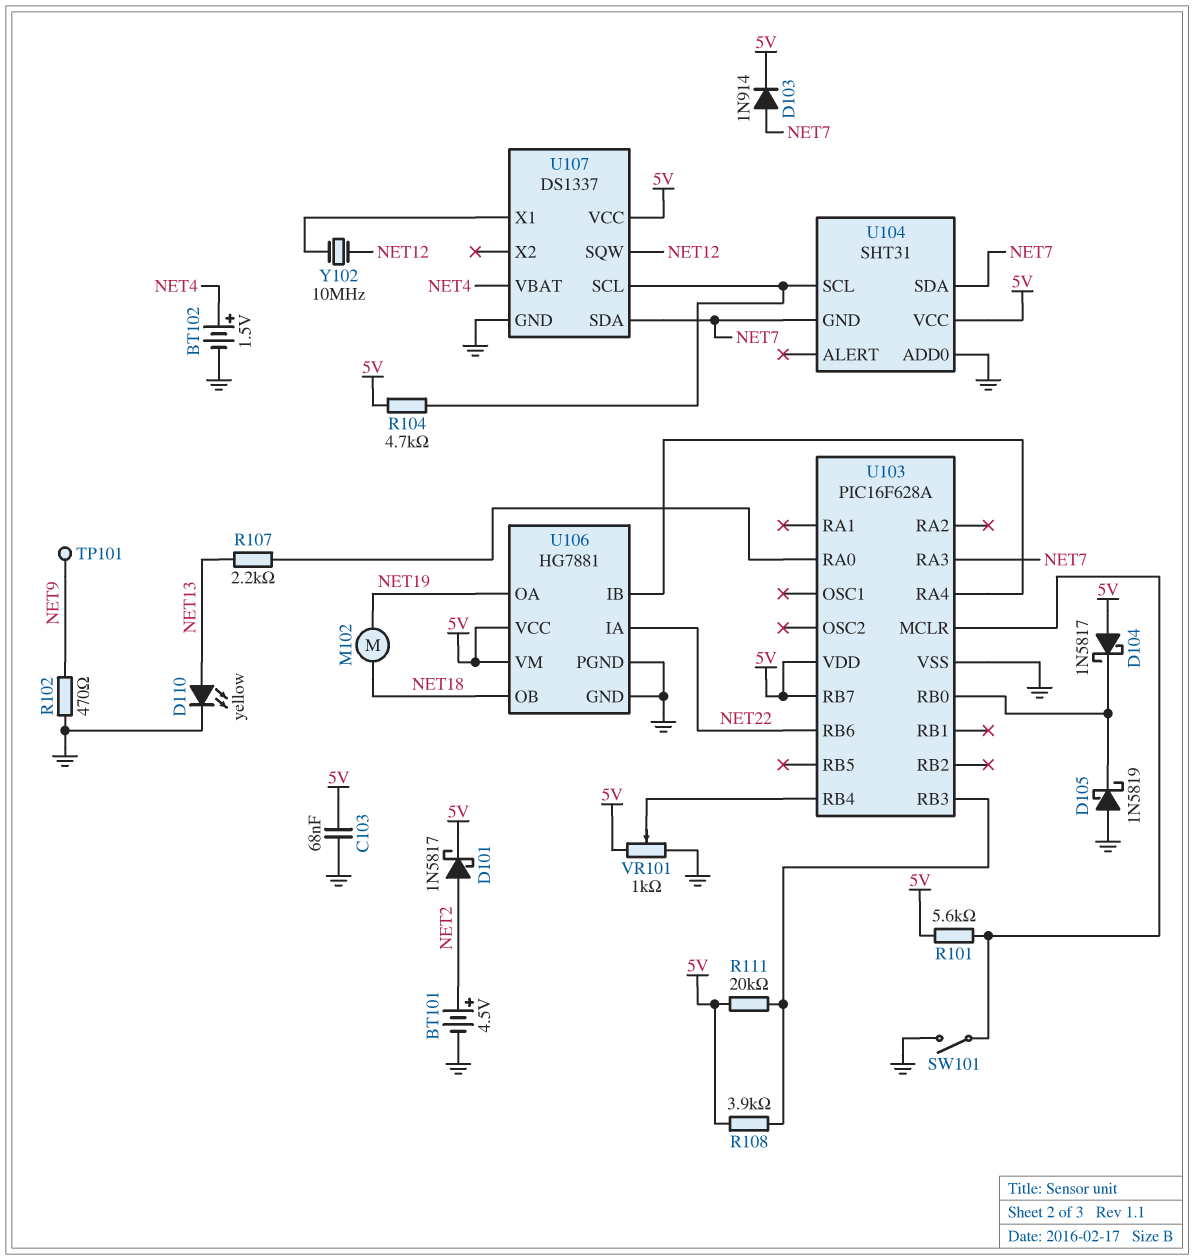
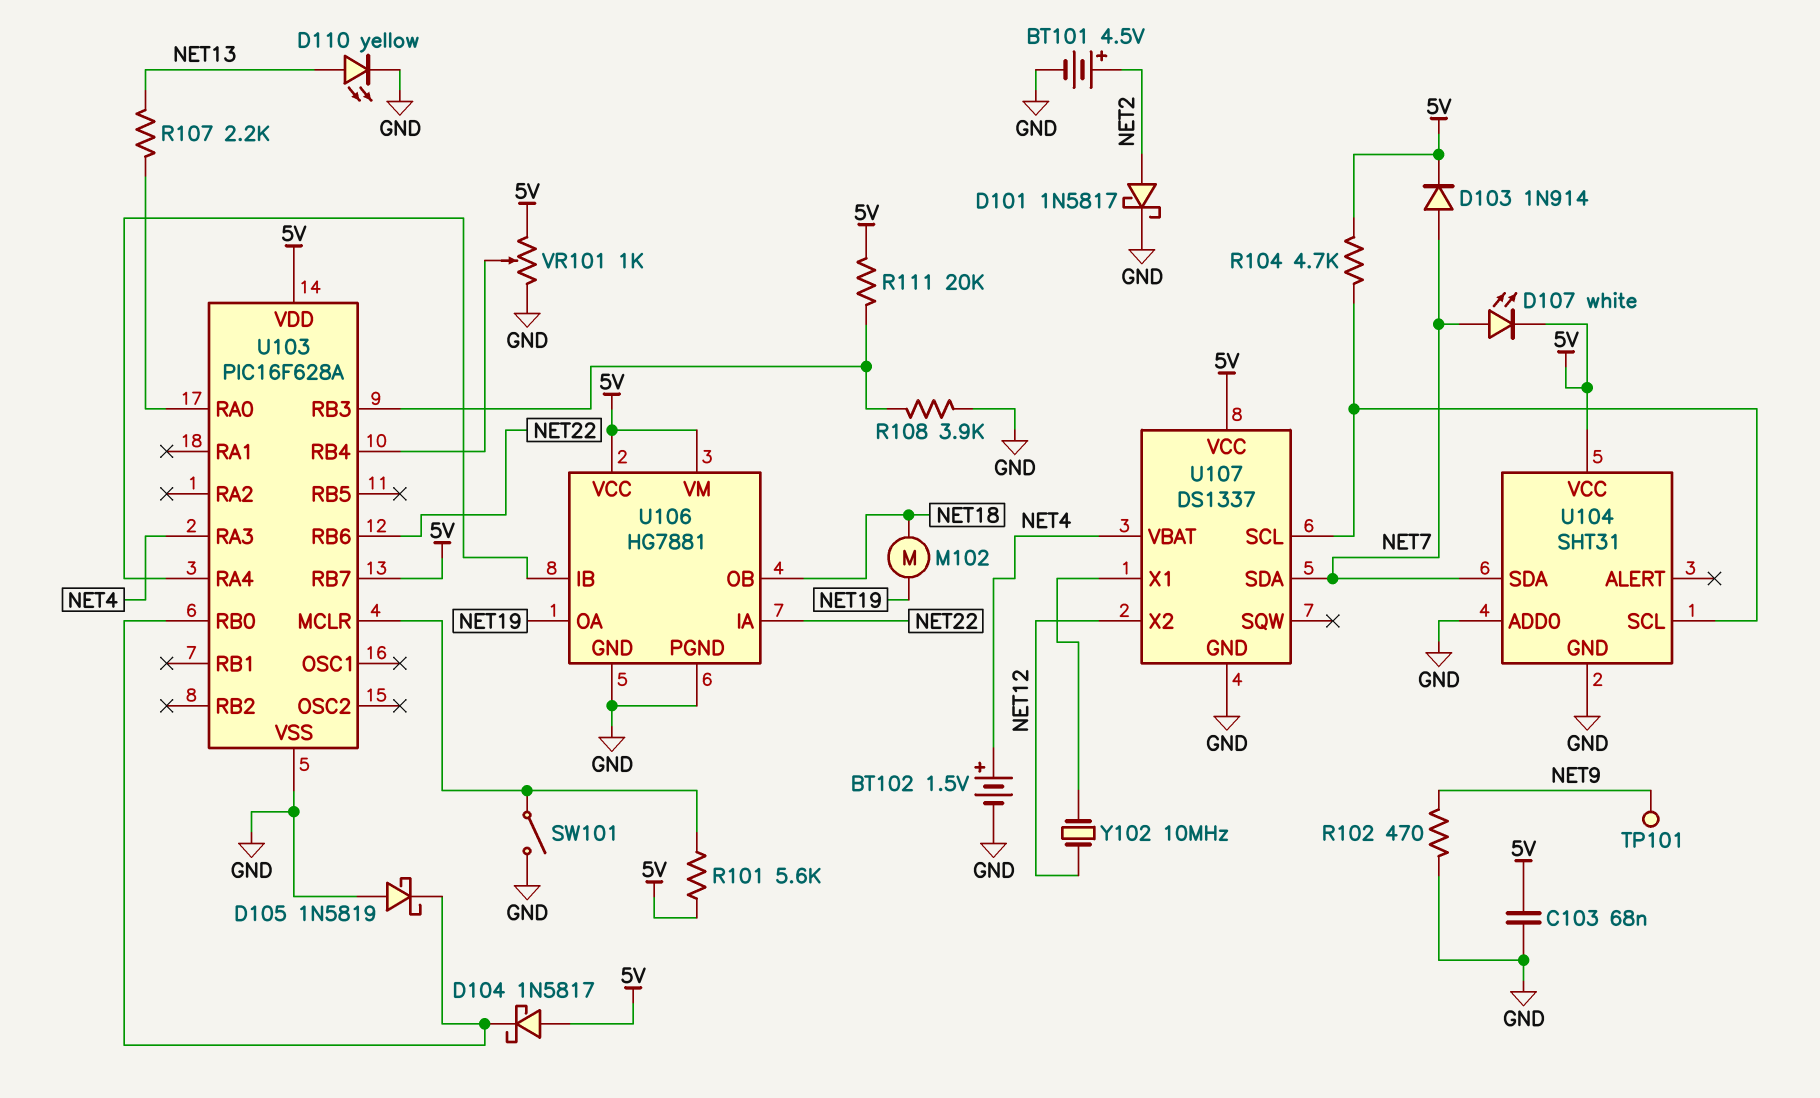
D101: schottky 1N5817 (A NET2, K 5V) -> schottky 1N5817 (A NET2, K GND)
D107: none -> LED white (A NET7, K 5V)
R108: 3.9k (5V, U103/RB3) -> 3.9k (GND, U103/RB3)
U103 pin RA3: NET7 -> NET4
U104 pin GND: NET7 -> GND
U107 pin SQW: NET12 -> none
U107 pin X2: none -> NET12

